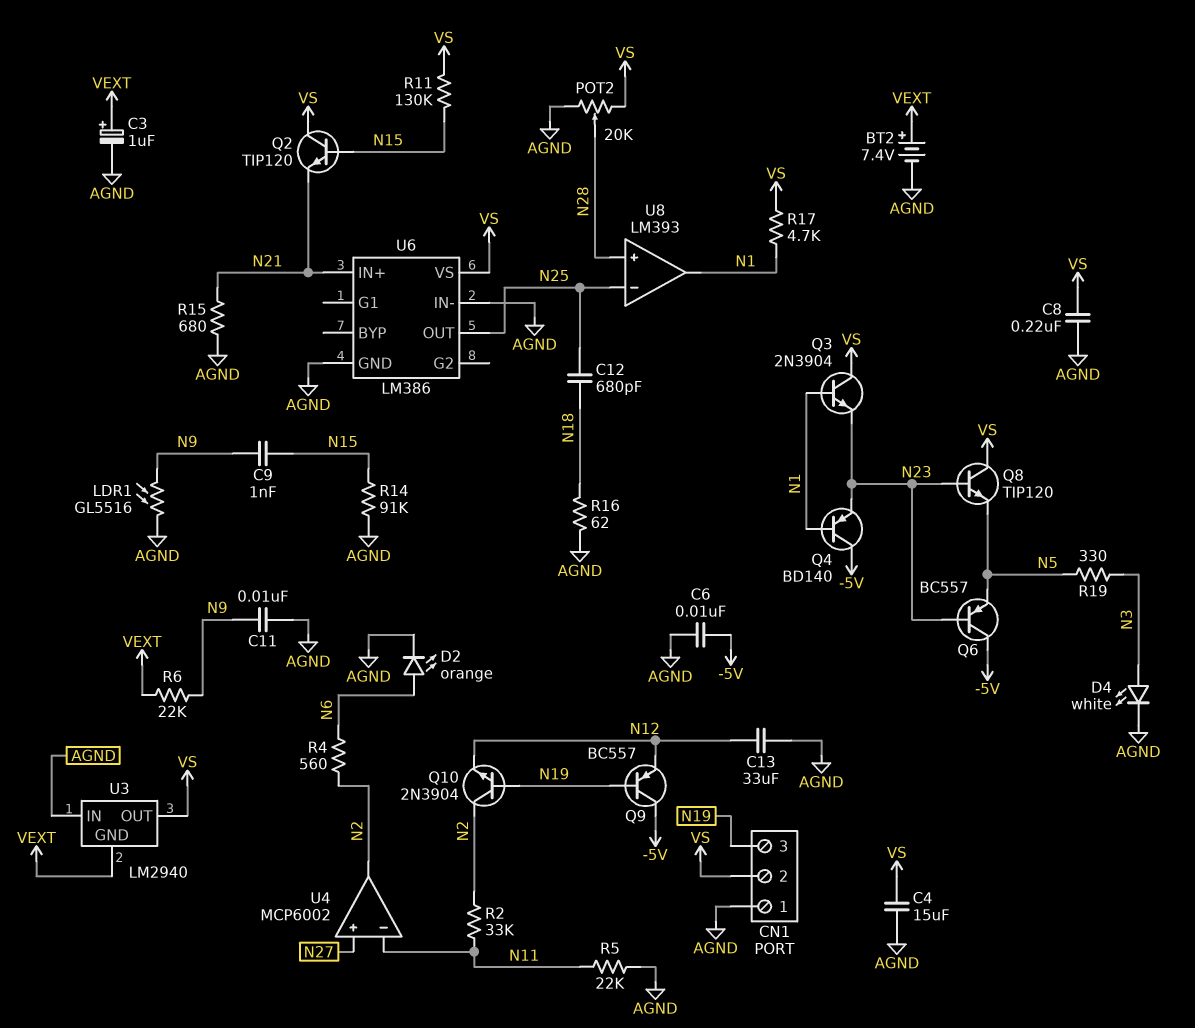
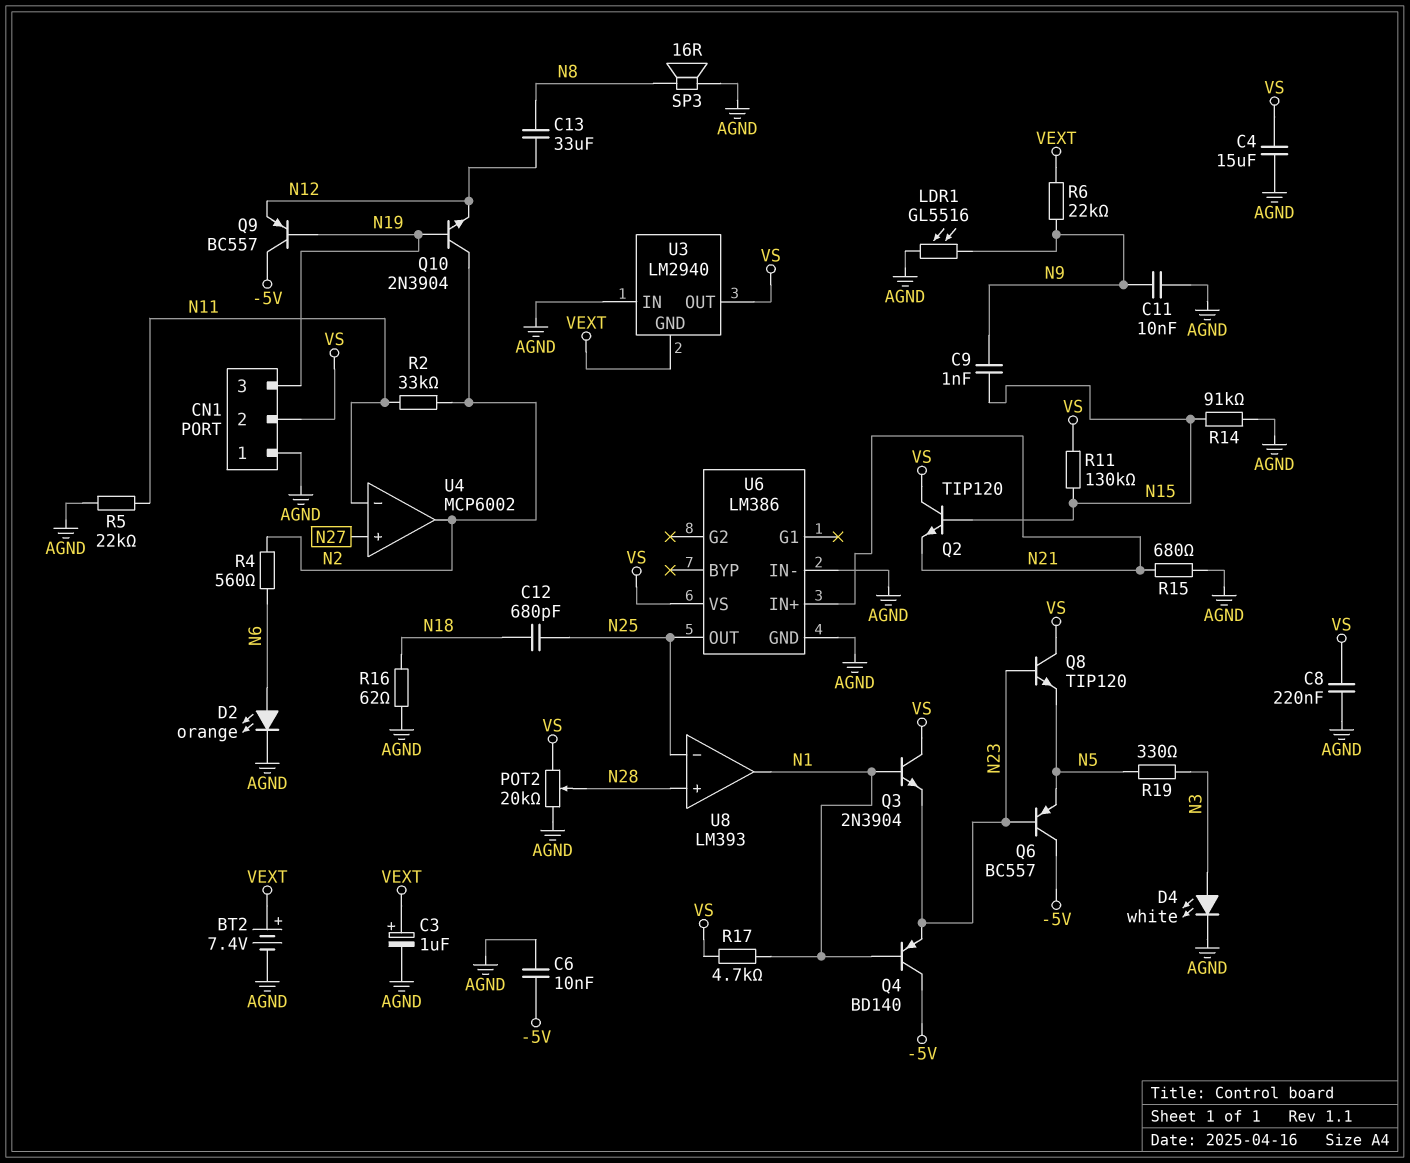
C13: 33uF (AGND, N12) -> 33uF (N8, N12)
SP3: none -> speaker 16R (AGND, N8)

